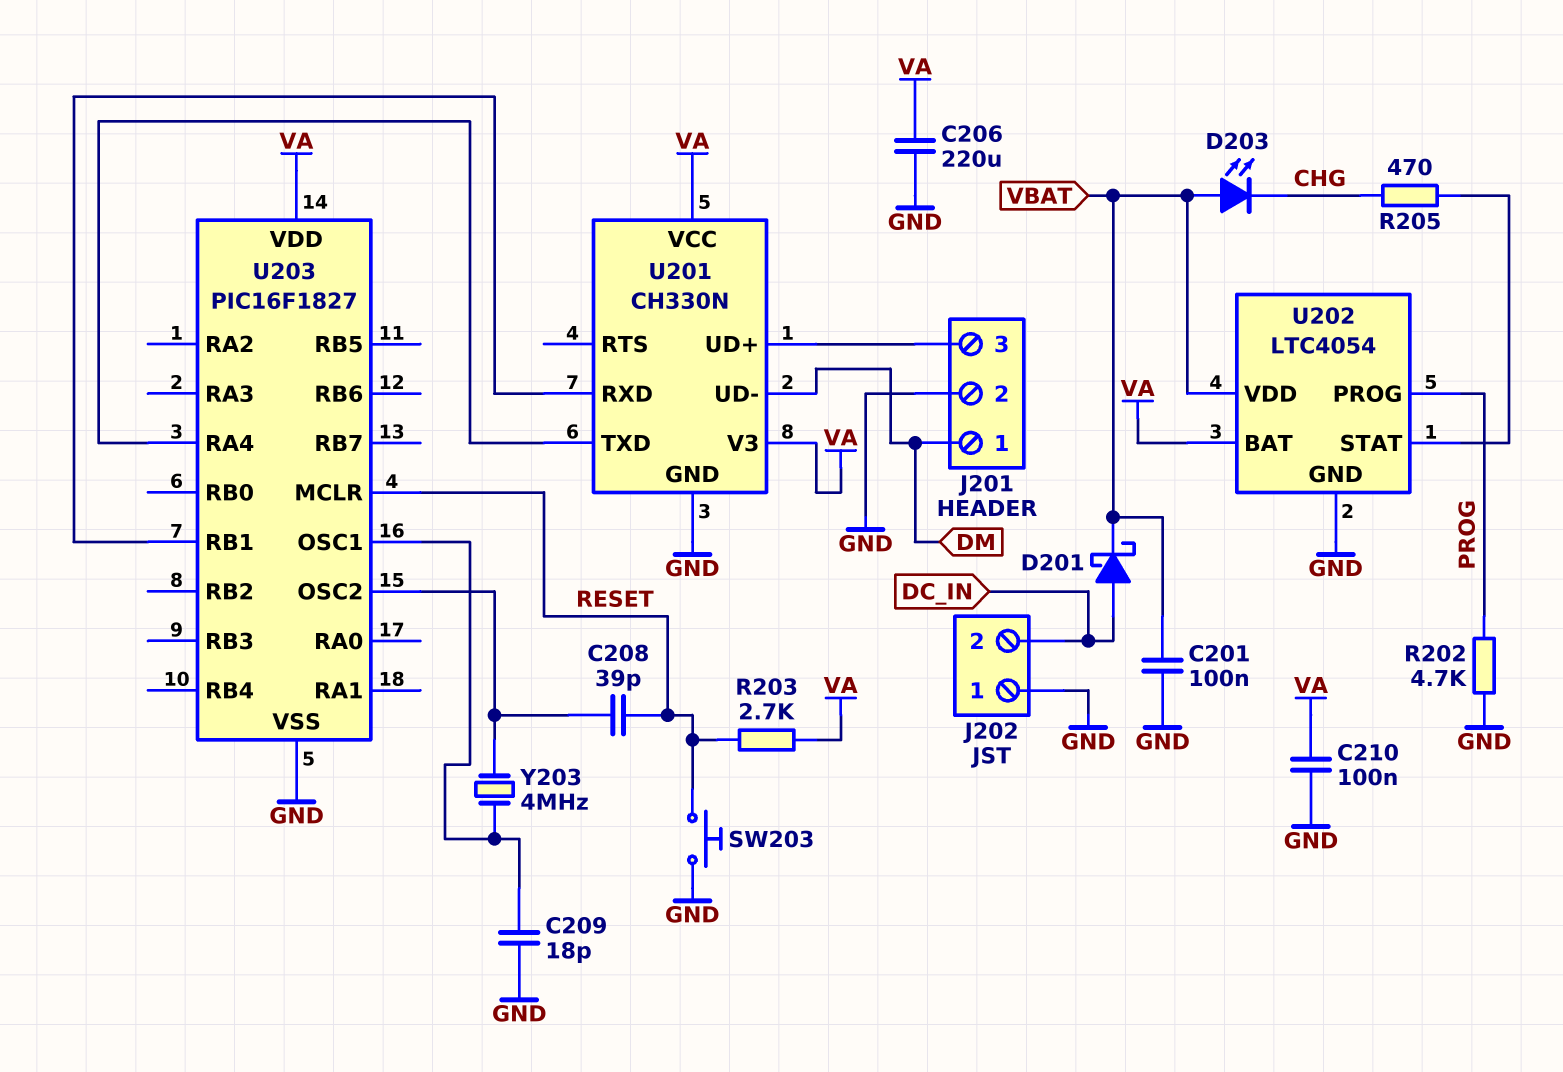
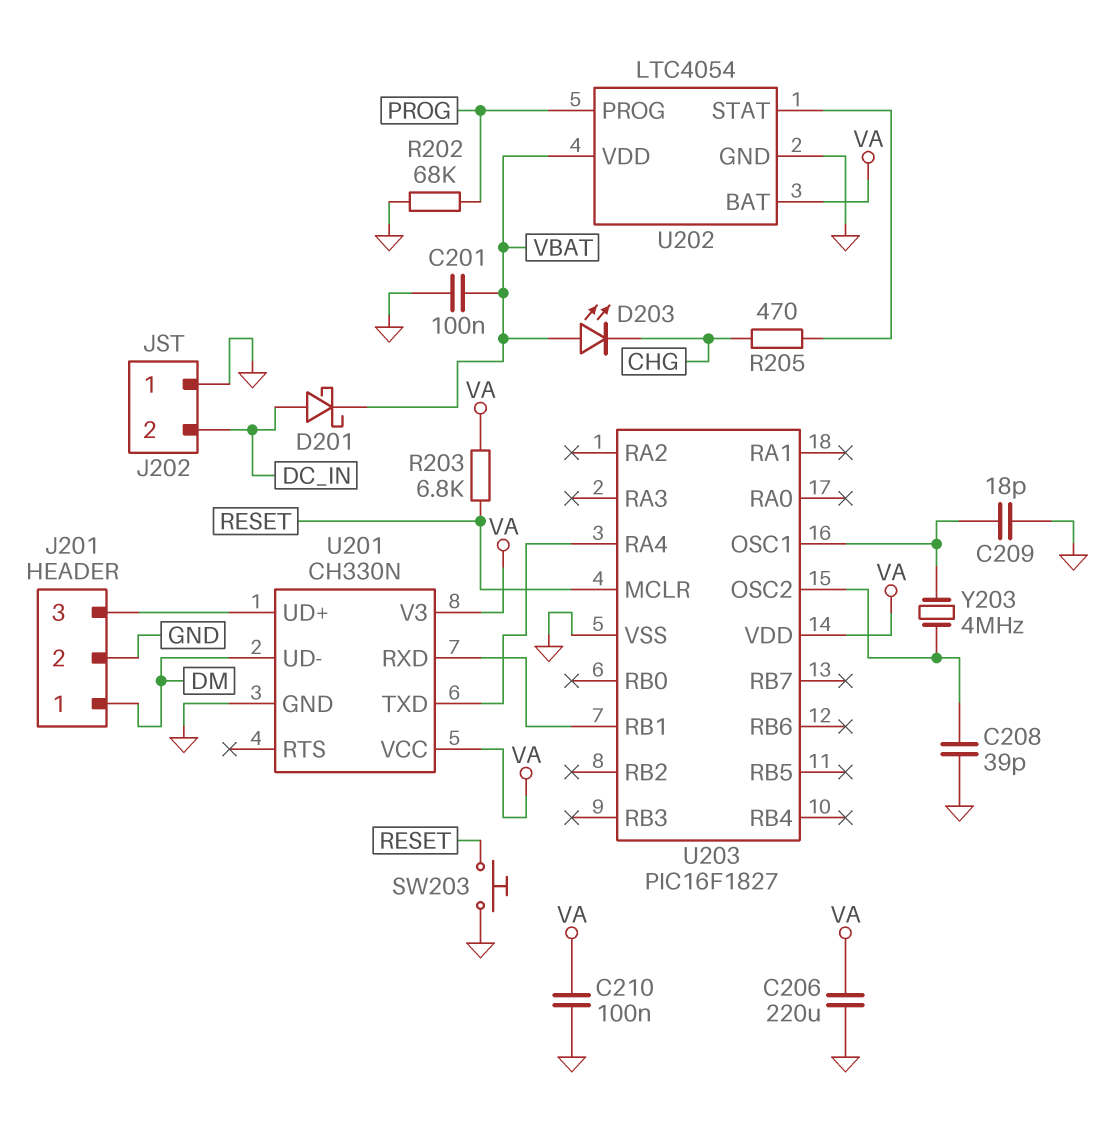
C208: 39pF (RESET, U203/OSC2) -> 39pF (GND, U203/OSC2)
R202: 4.7k (GND, PROG) -> 68k (GND, PROG)
R203: 2.7k (RESET, VA) -> 6.8k (RESET, VA)

